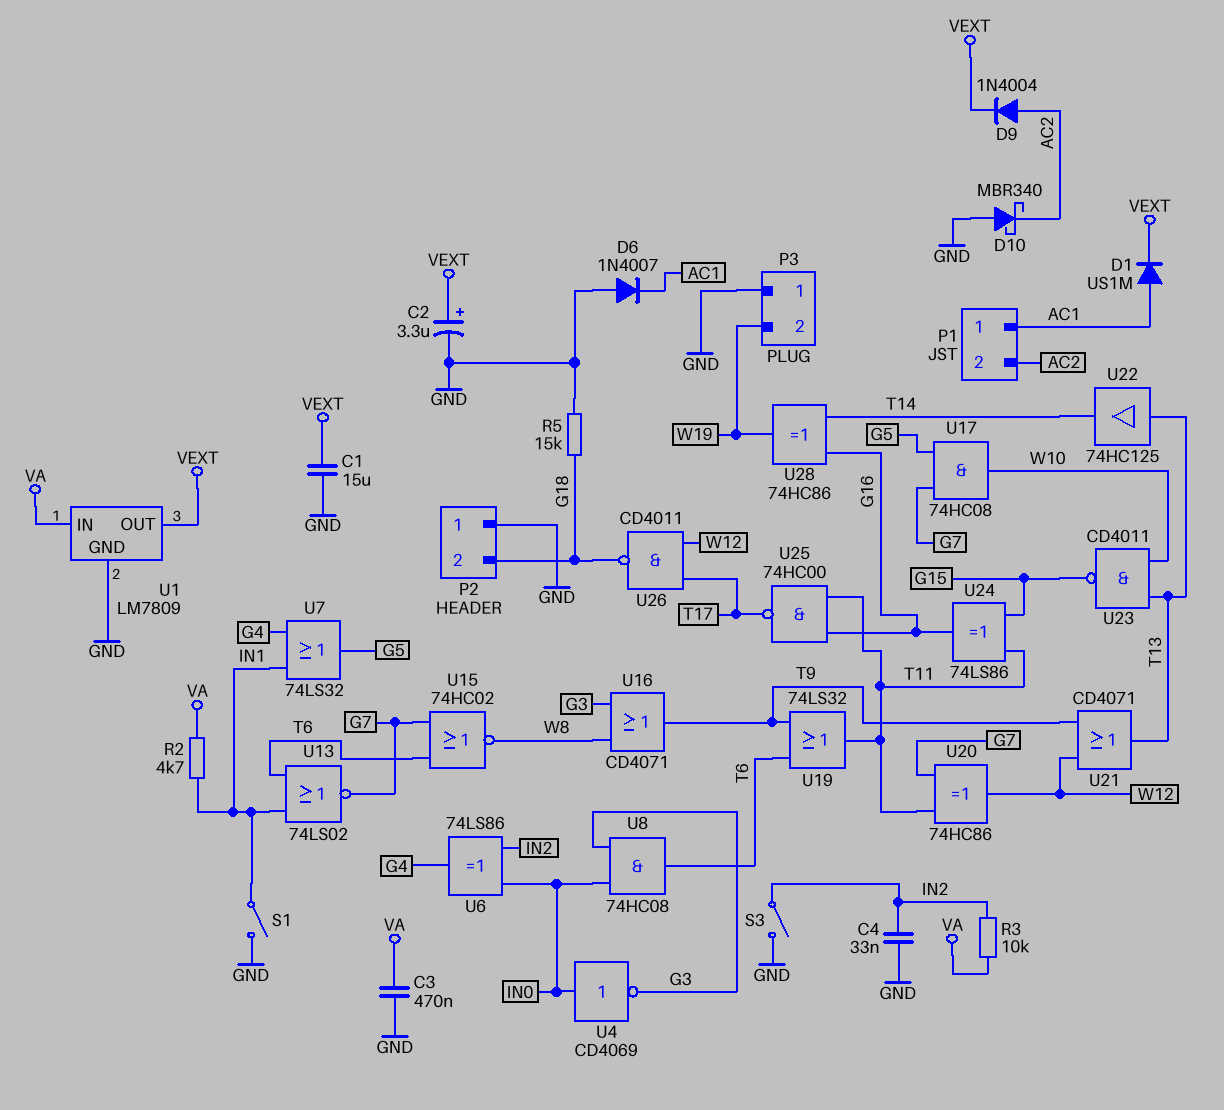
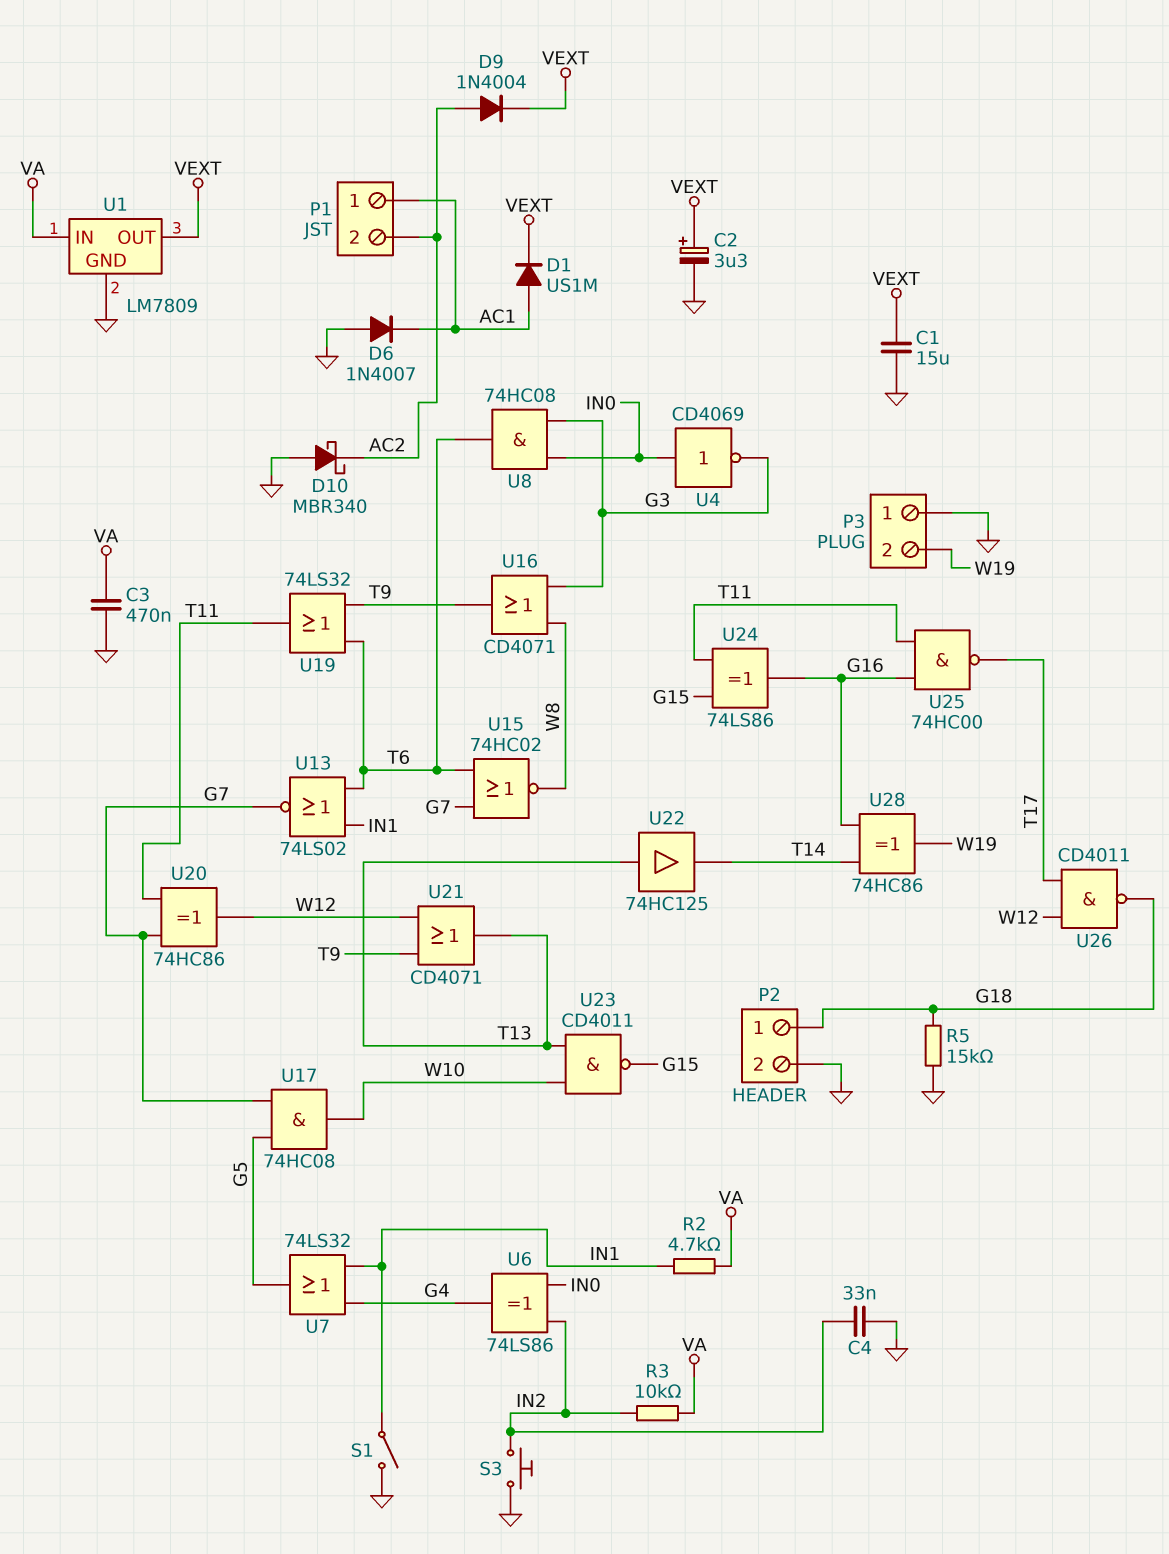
P2 pin 1: GND -> G18
P2 pin 2: G18 -> GND
S3: switch (GND, IN2) -> button (GND, IN2)

